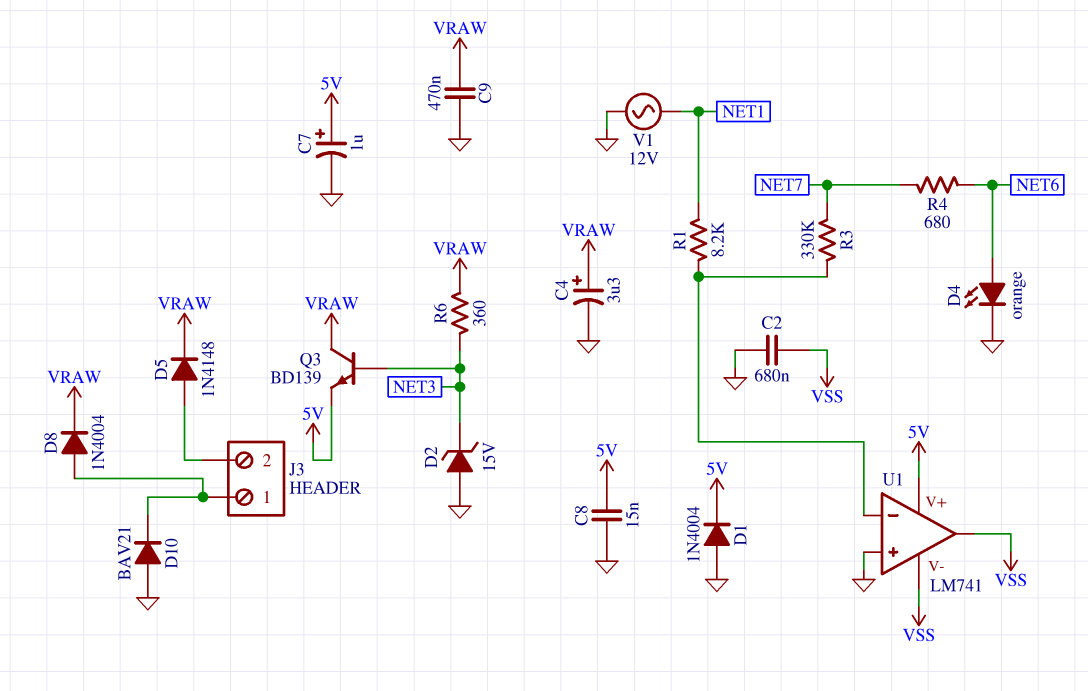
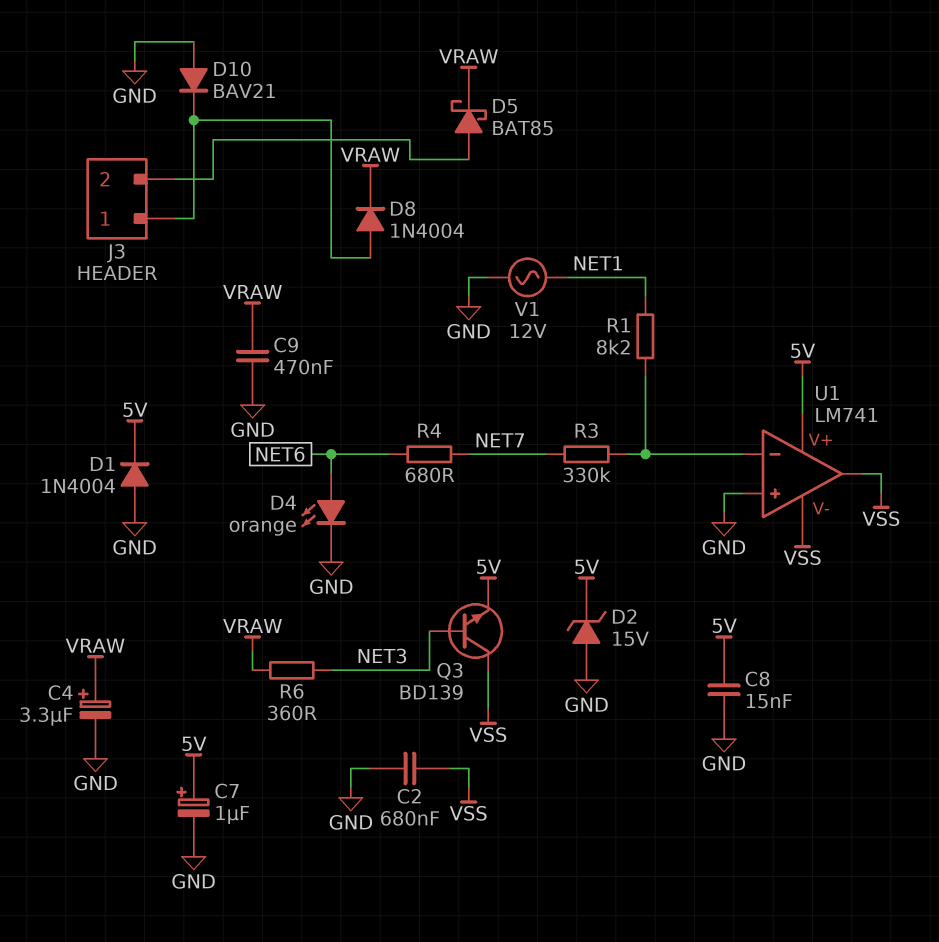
D2: zener 15V (A GND, K NET3) -> zener 15V (A GND, K 5V)
D5: diode 1N4148 (A J3/2, K VRAW) -> schottky BAT85 (A J3/2, K VRAW)
Q3: NPN BD139 (B NET3, C VRAW, E 5V) -> NPN BD139 (B NET3, C VSS, E 5V)

